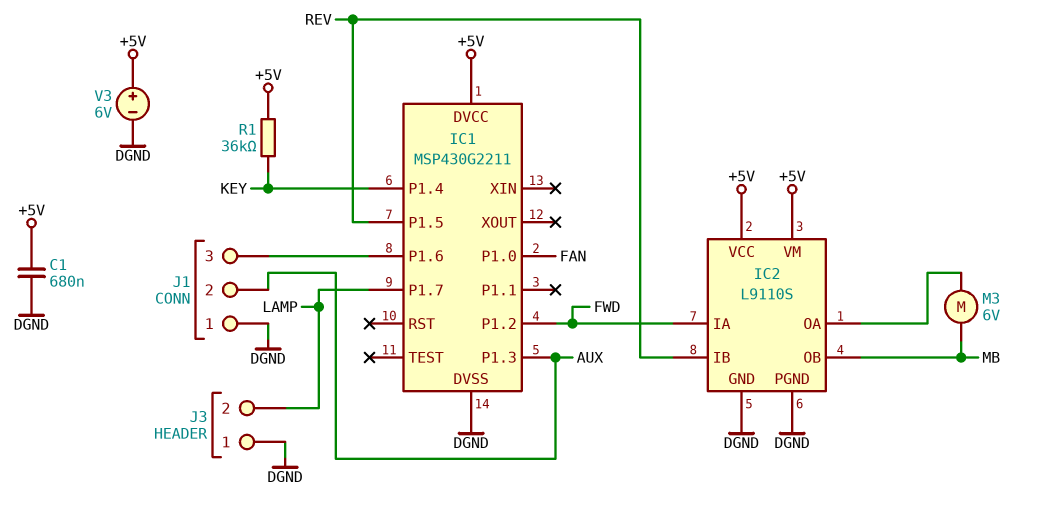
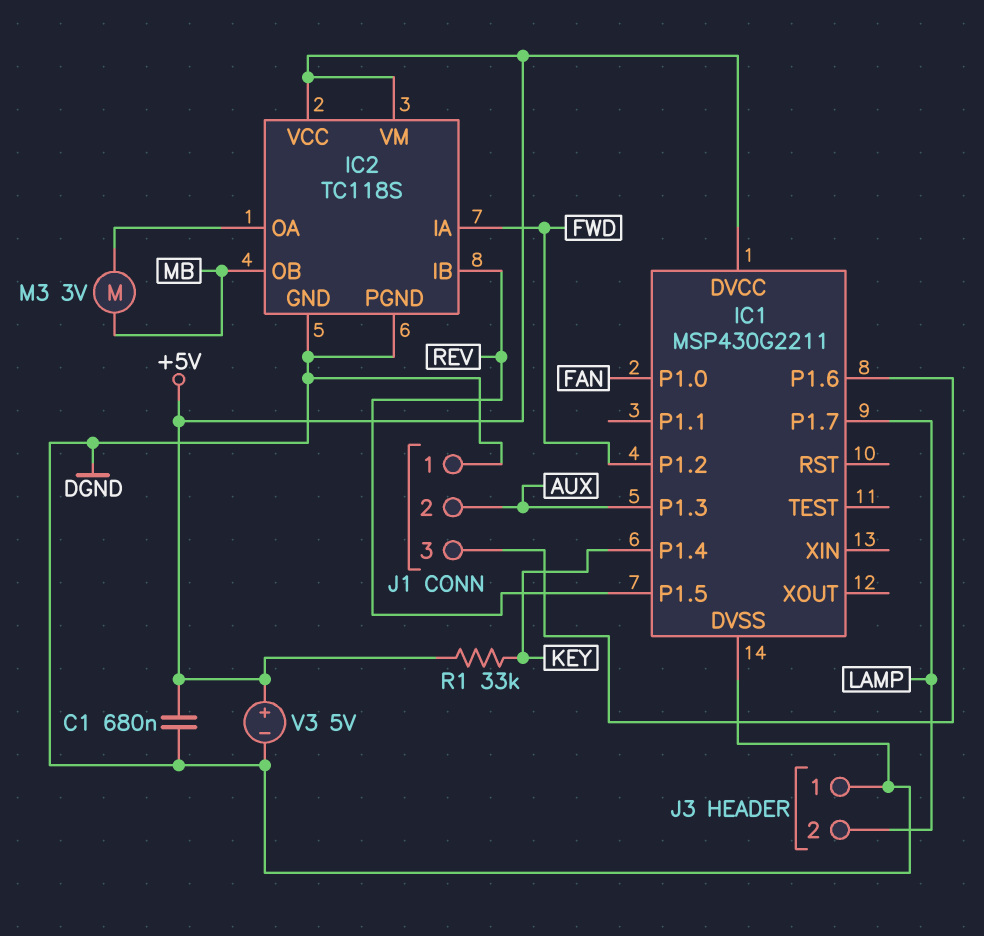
IC2: L9110S -> TC118S
M3: motor 6V (IC2/OA, MB) -> motor 3V (IC2/OA, MB)
R1: 36k (+5V, KEY) -> 33k (+5V, KEY)
V3: 6V (plus +5V, minus DGND) -> 5V (plus +5V, minus DGND)

